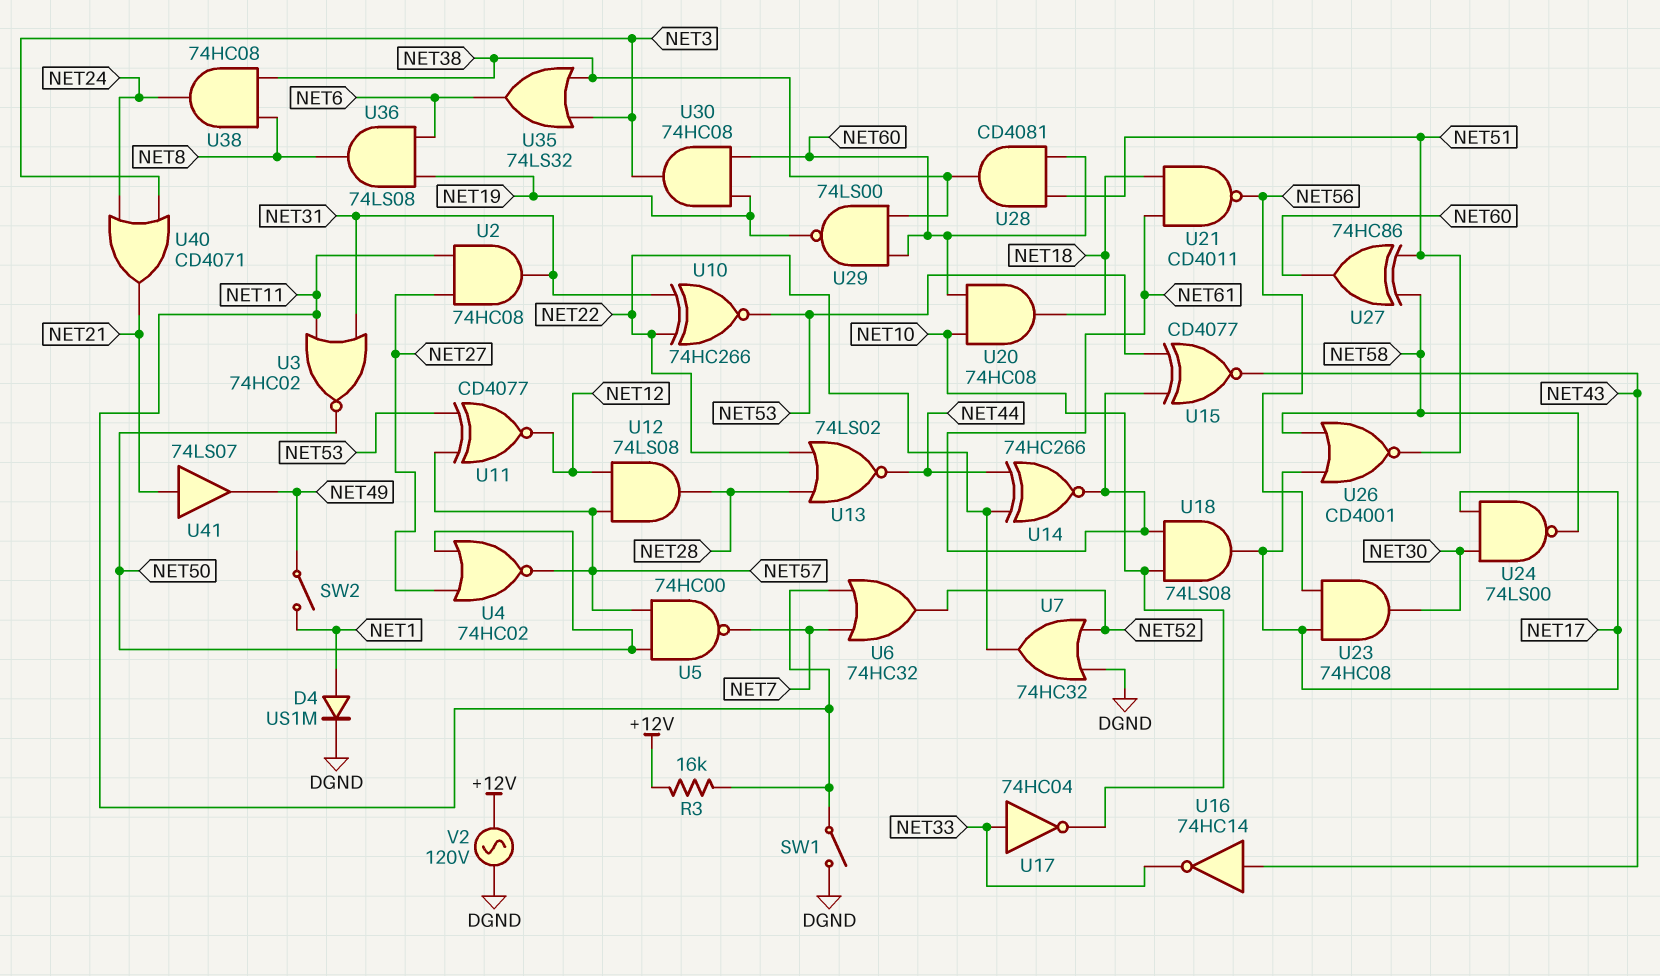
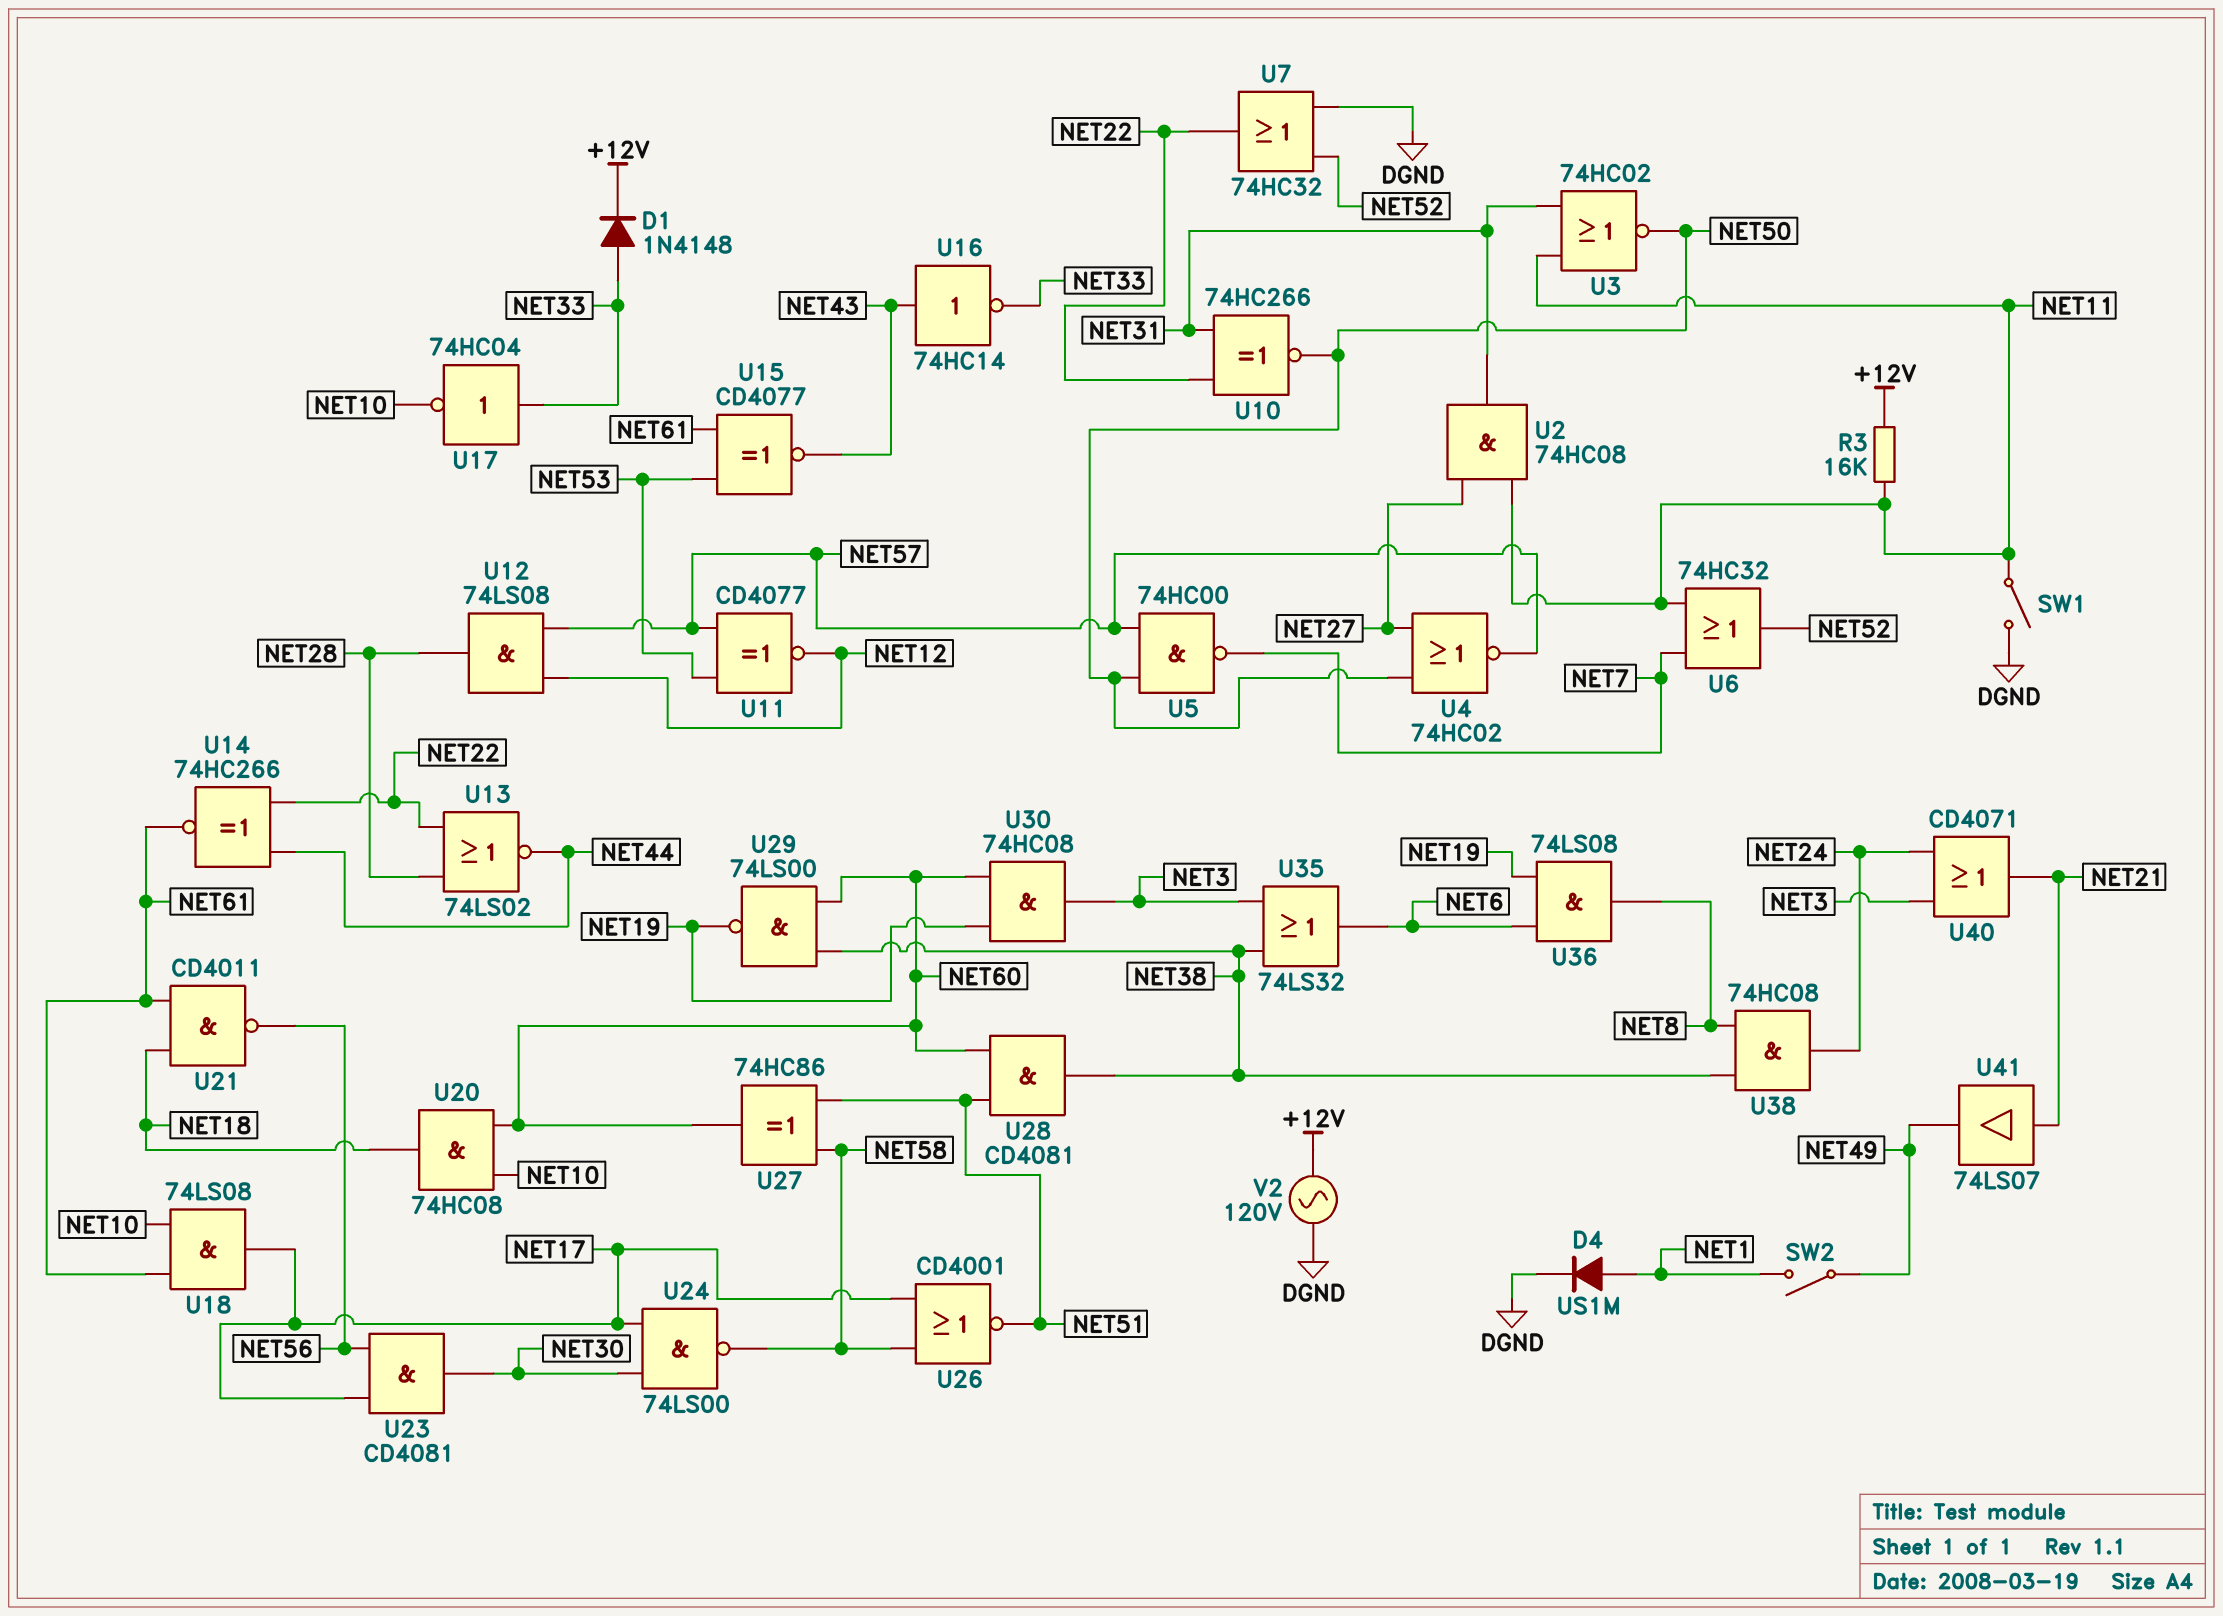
D1: none -> diode 1N4148 (A NET33, K +12V)
U10: XNOR 74HC266 (in NET22, in NET31, out NET53) -> XNOR 74HC266 (in NET22, in NET31, out NET50)
U23: AND 74HC08 (in NET17, in NET56, out NET30) -> AND CD4081 (in NET17, in NET56, out NET30)

